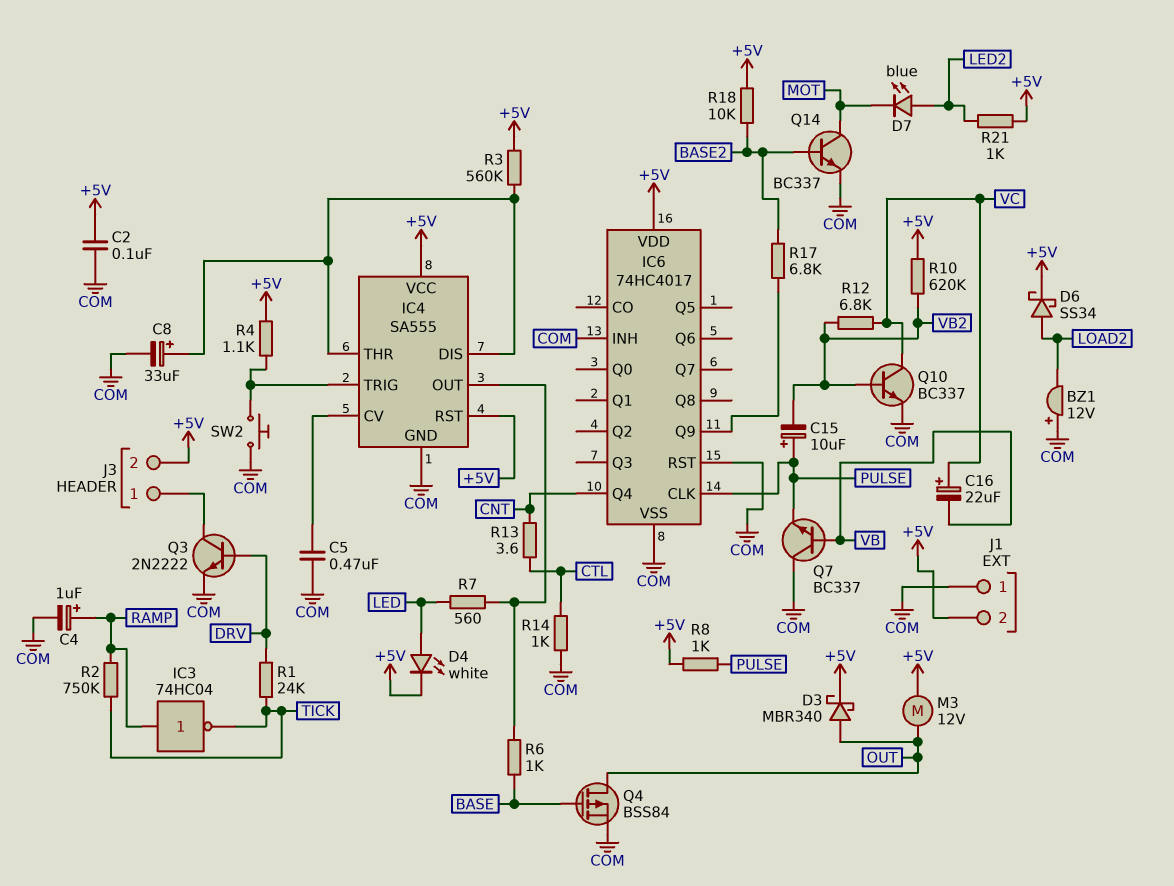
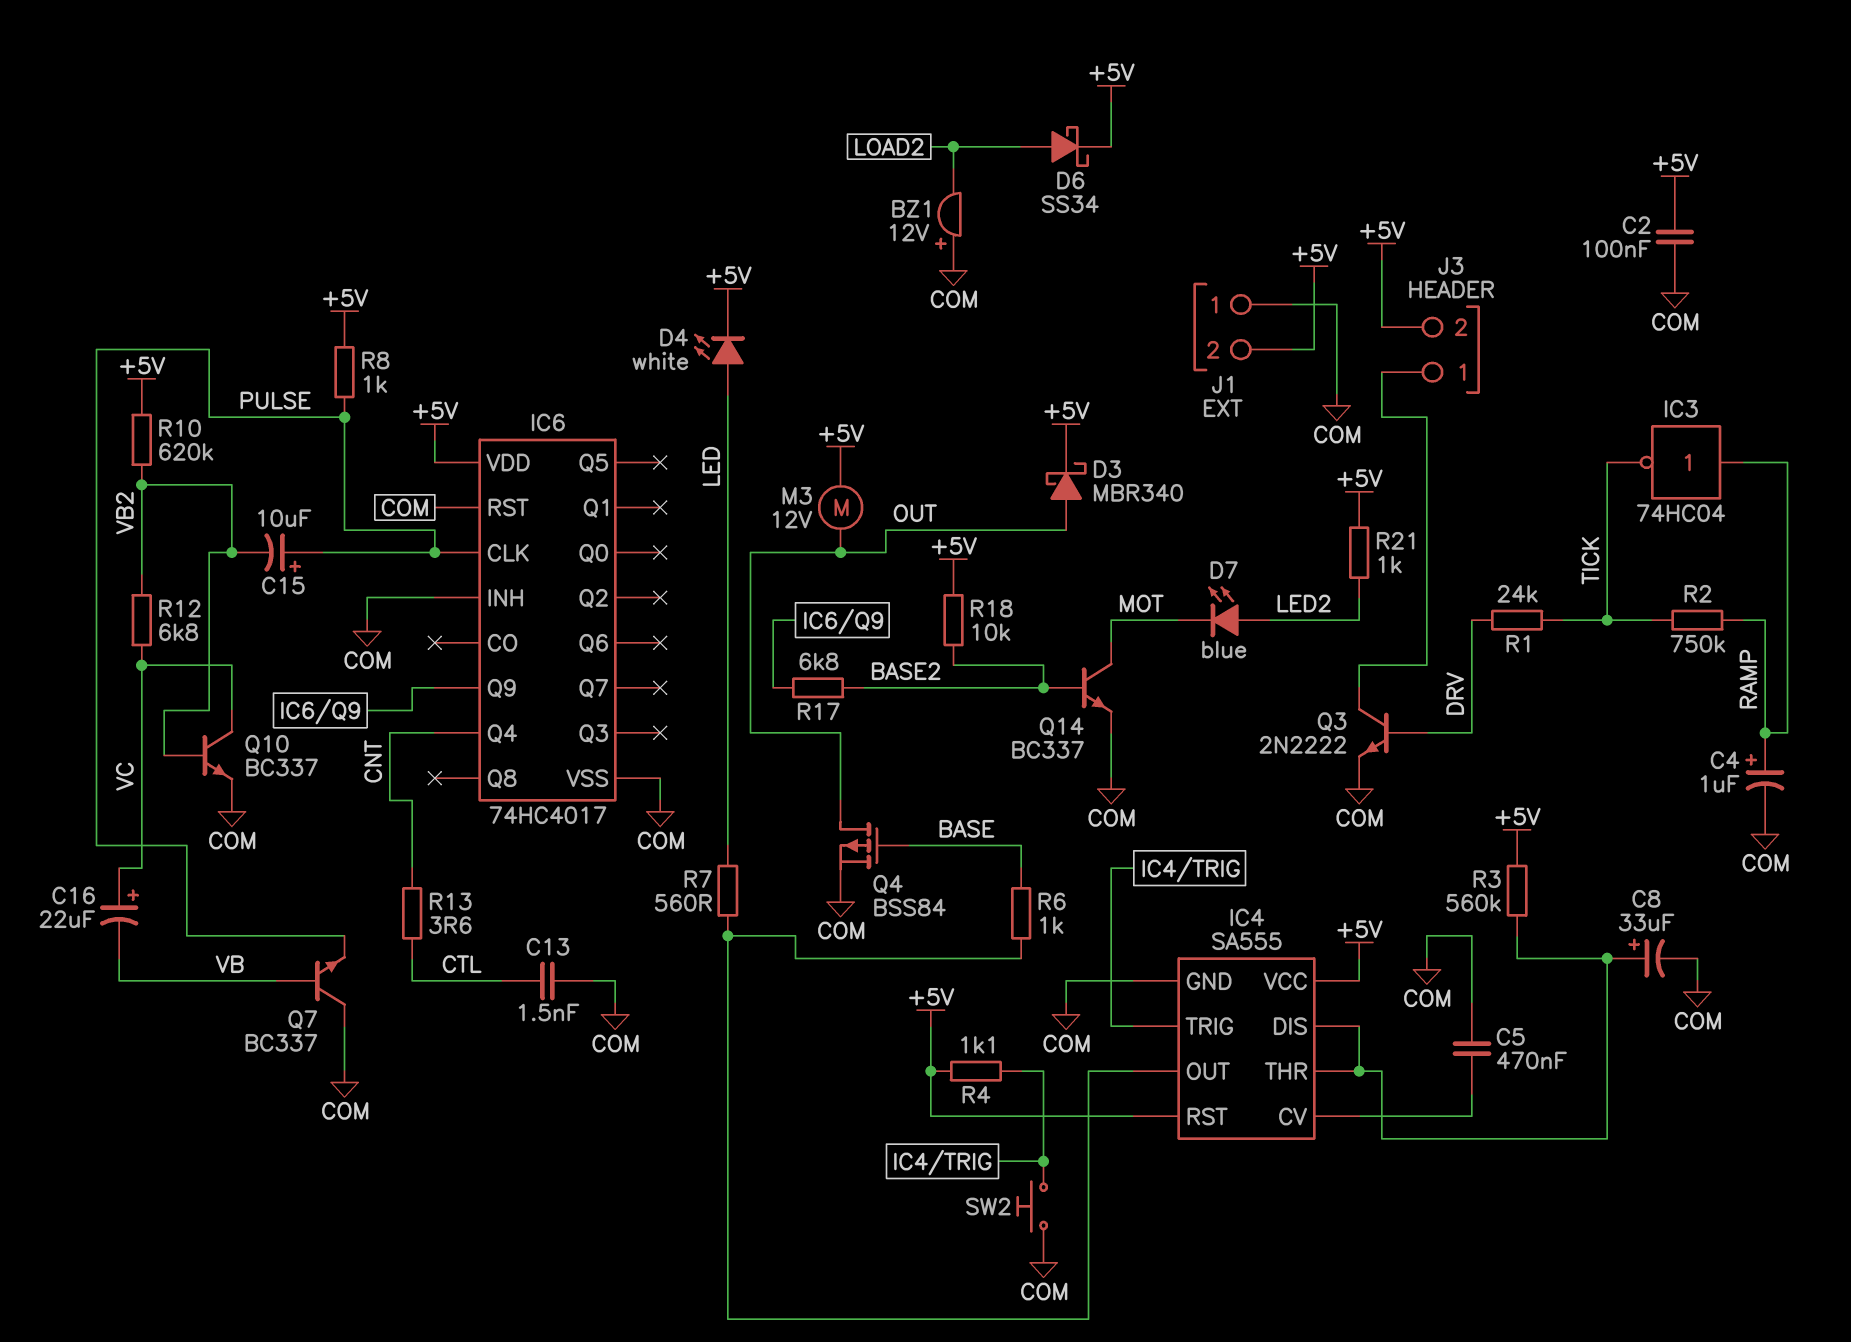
C13: none -> 1.5nF (COM, CTL)
R14: 1k (COM, CTL) -> none

